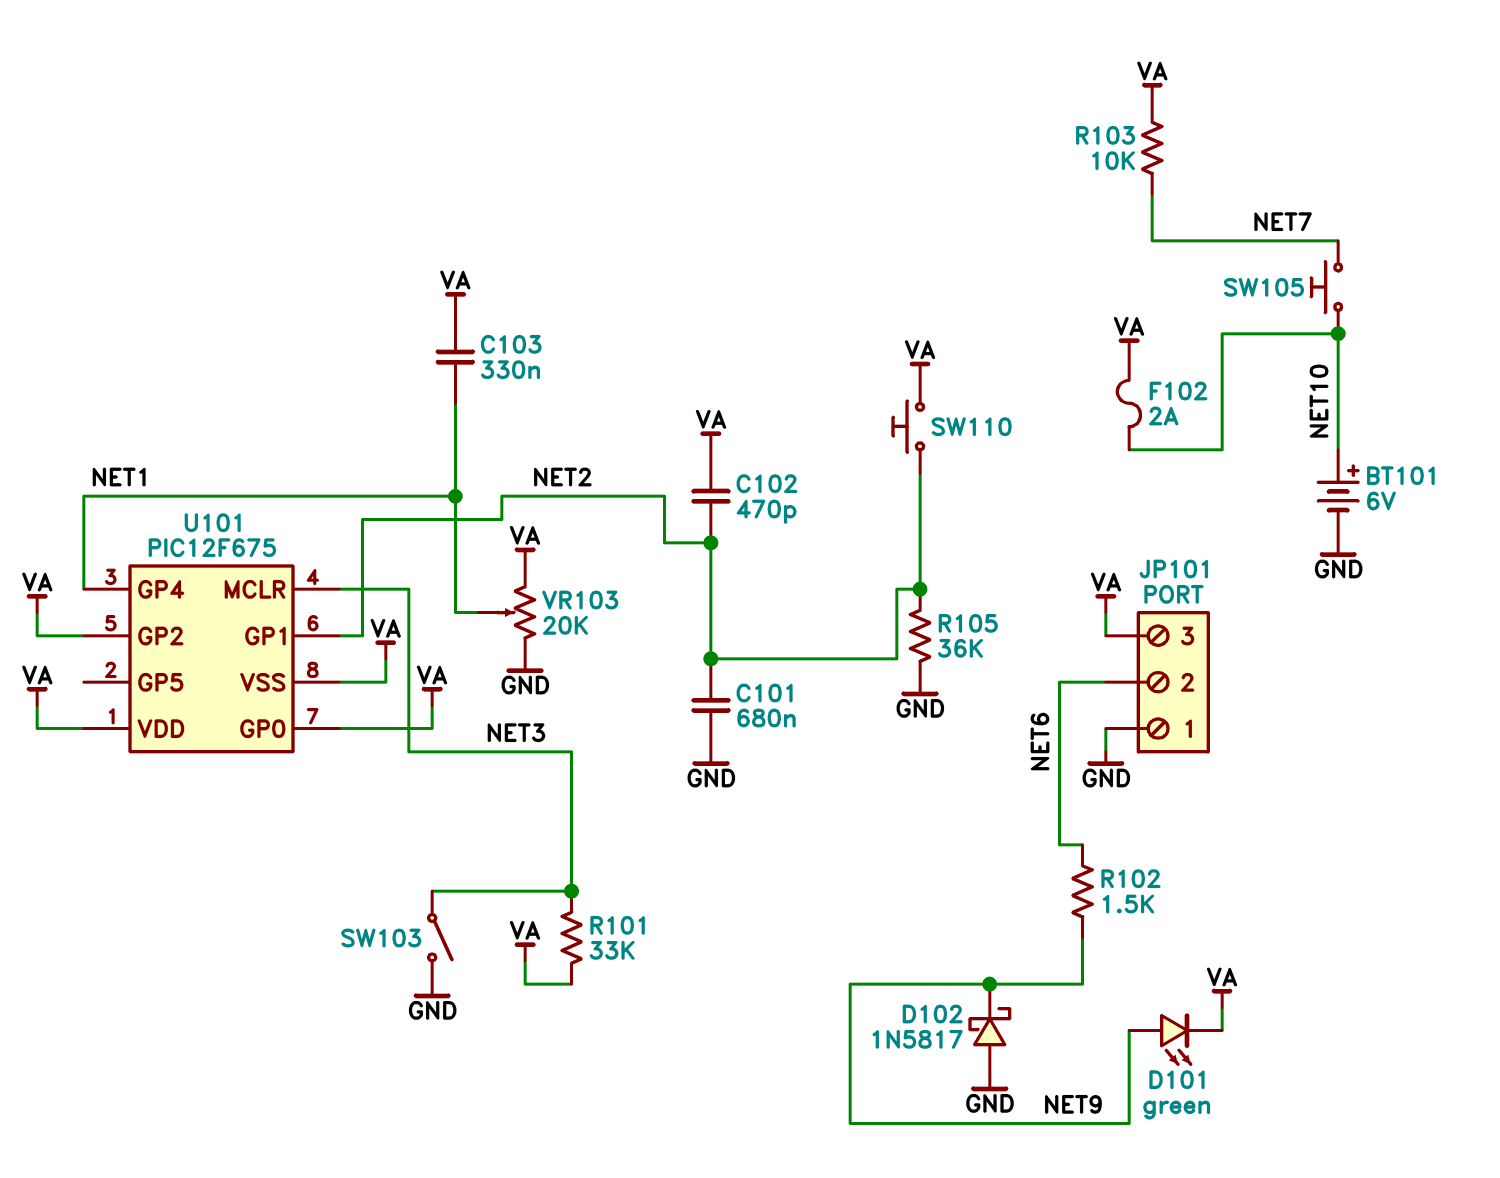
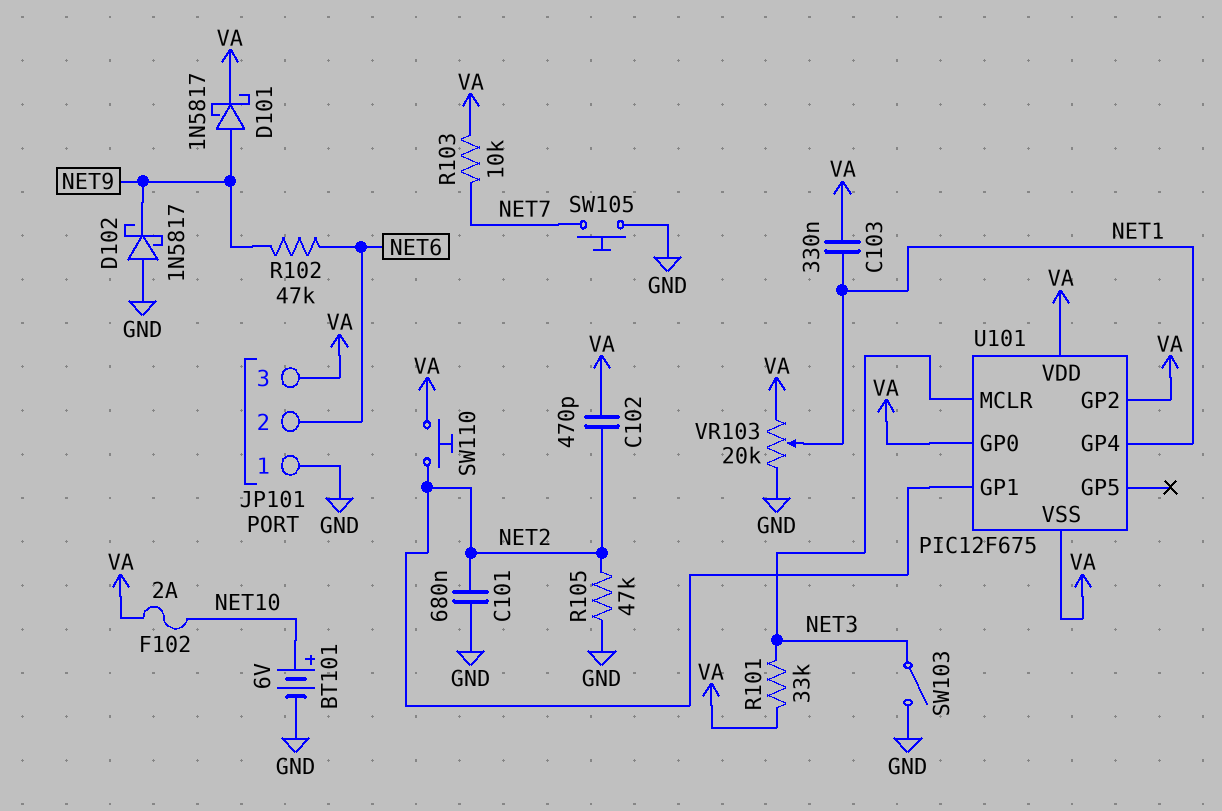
D101: LED green (A NET9, K VA) -> schottky 1N5817 (A NET9, K VA)
R102: 1.5k (NET6, NET9) -> 47k (NET6, NET9)
R105: 36k (GND, NET2) -> 47k (GND, NET2)
SW105: button (NET7, NET10) -> button (GND, NET7)

